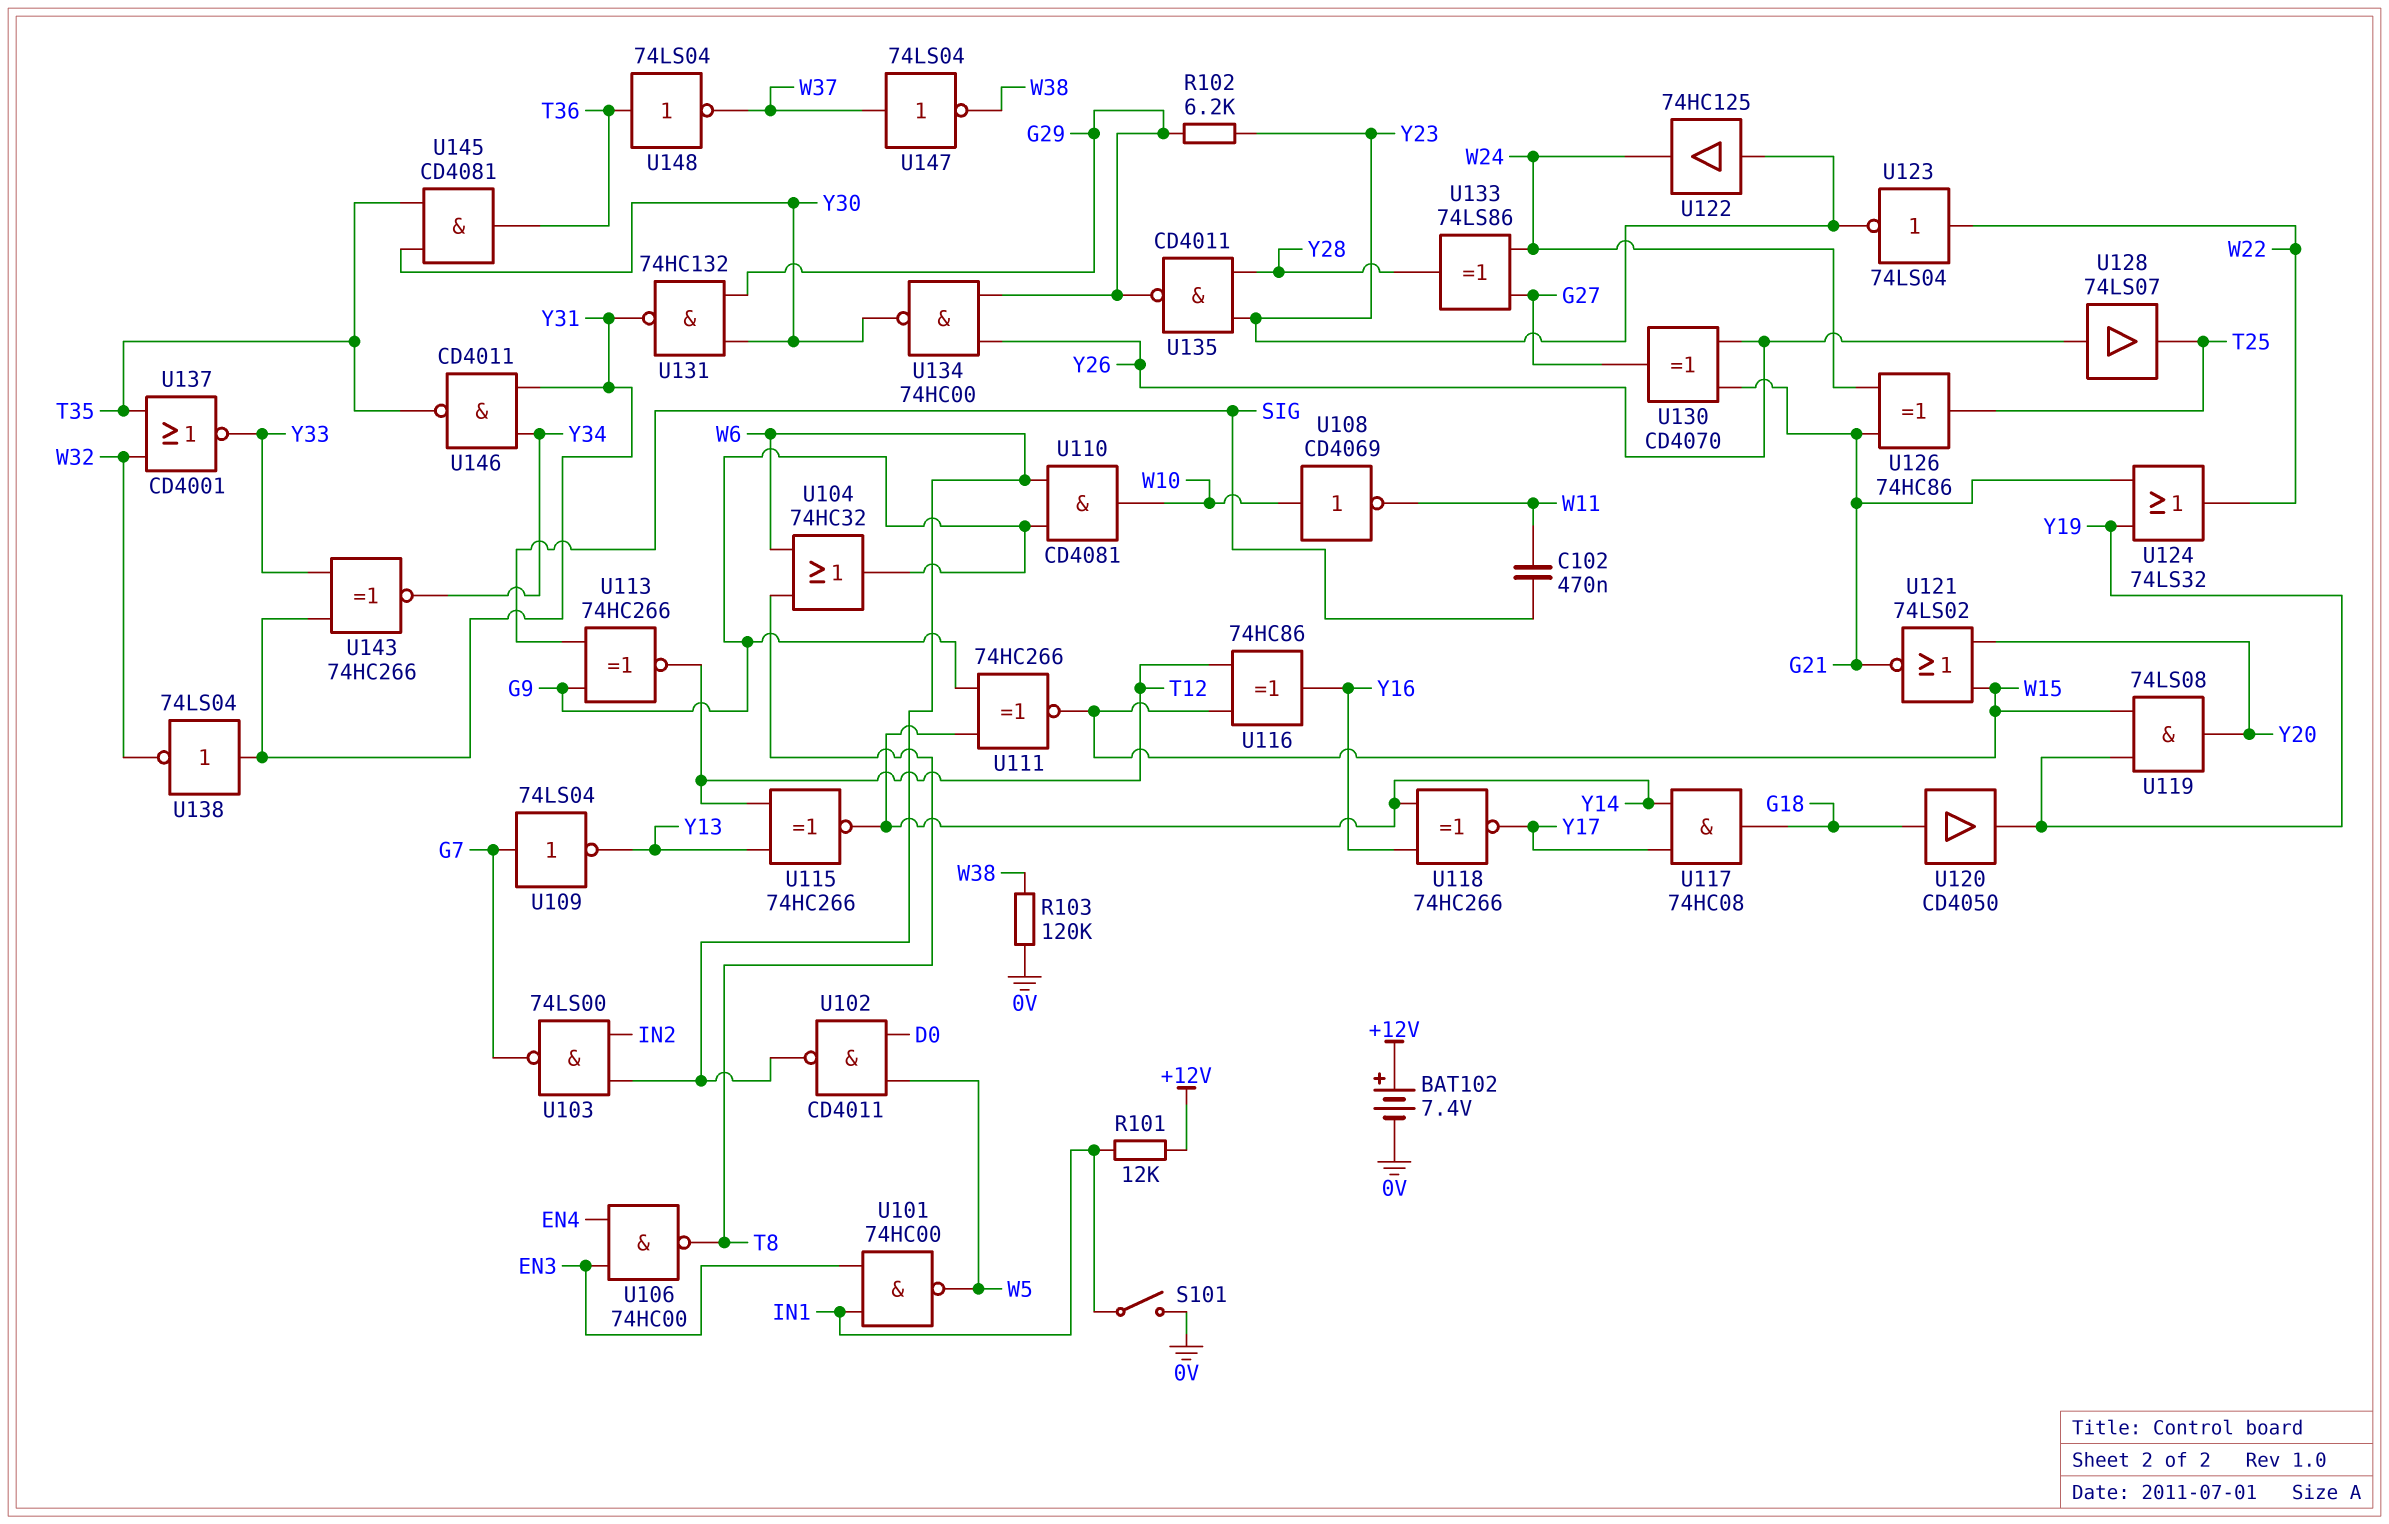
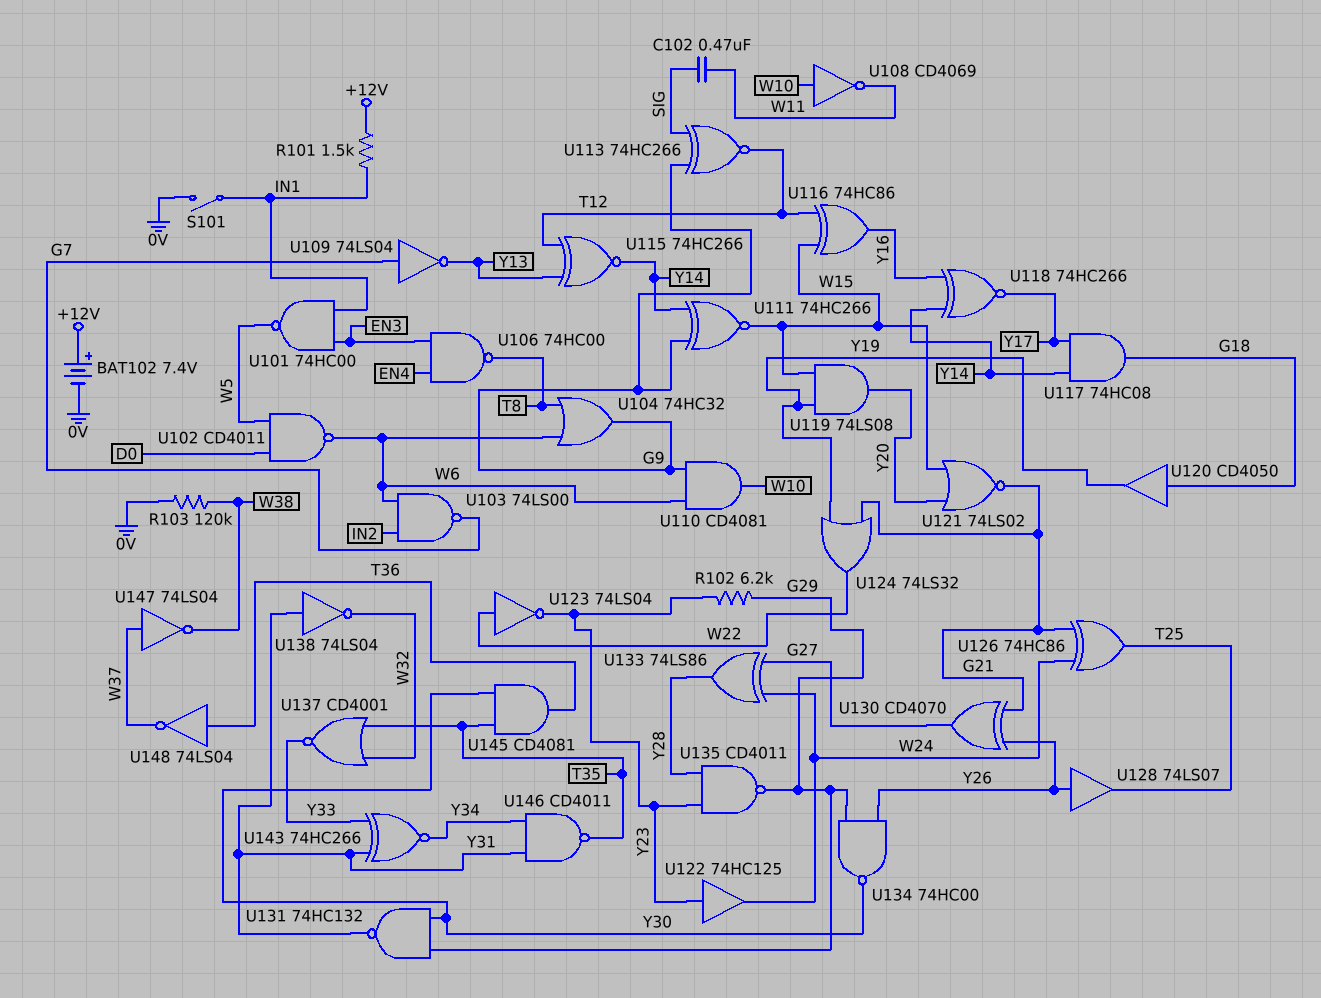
R101: 12k (+12V, IN1) -> 1.5k (+12V, IN1)

